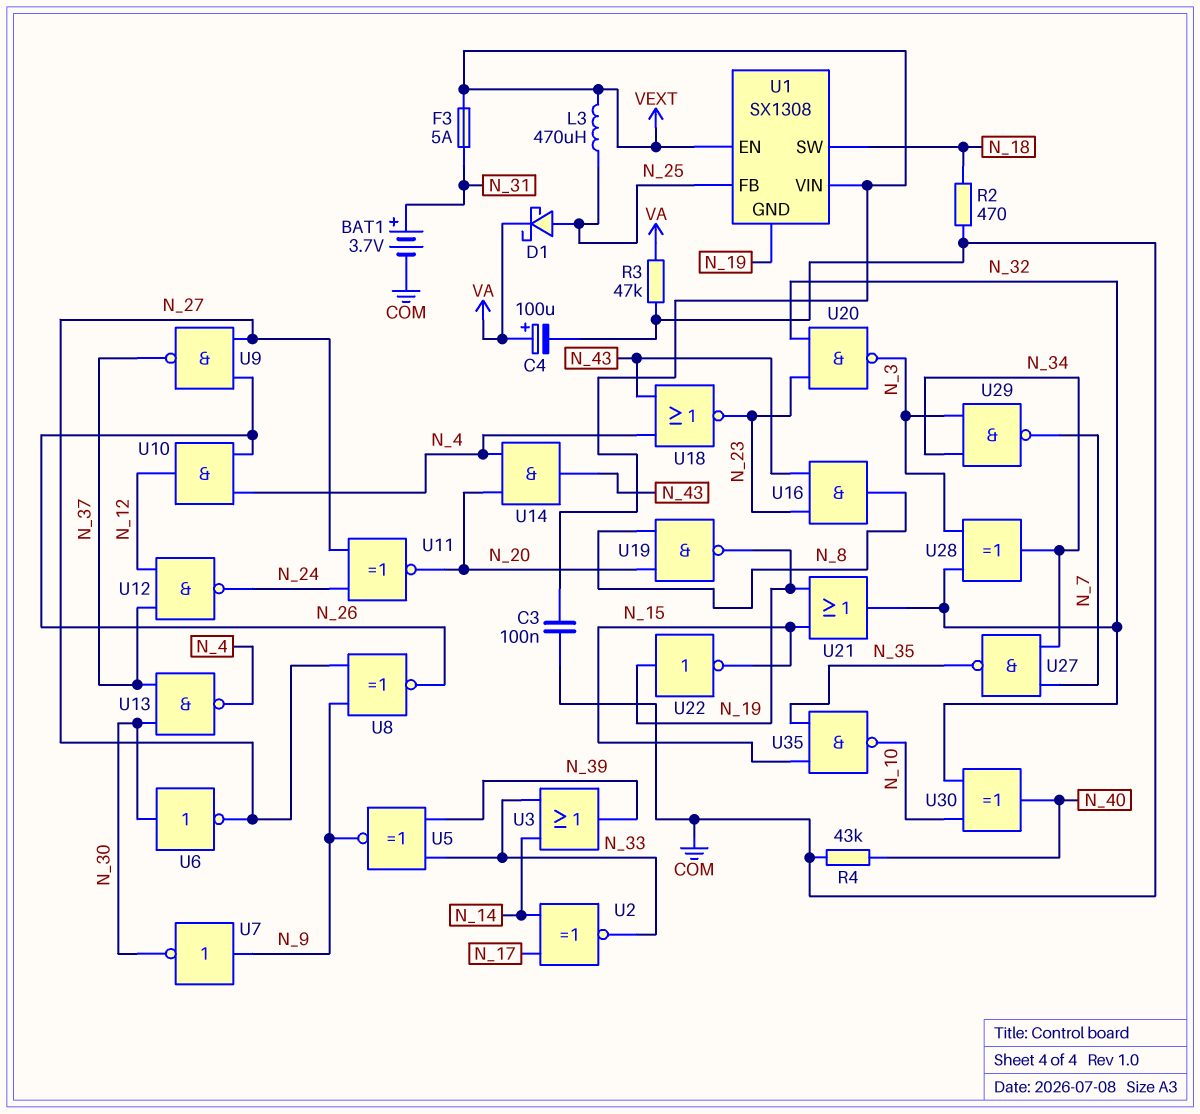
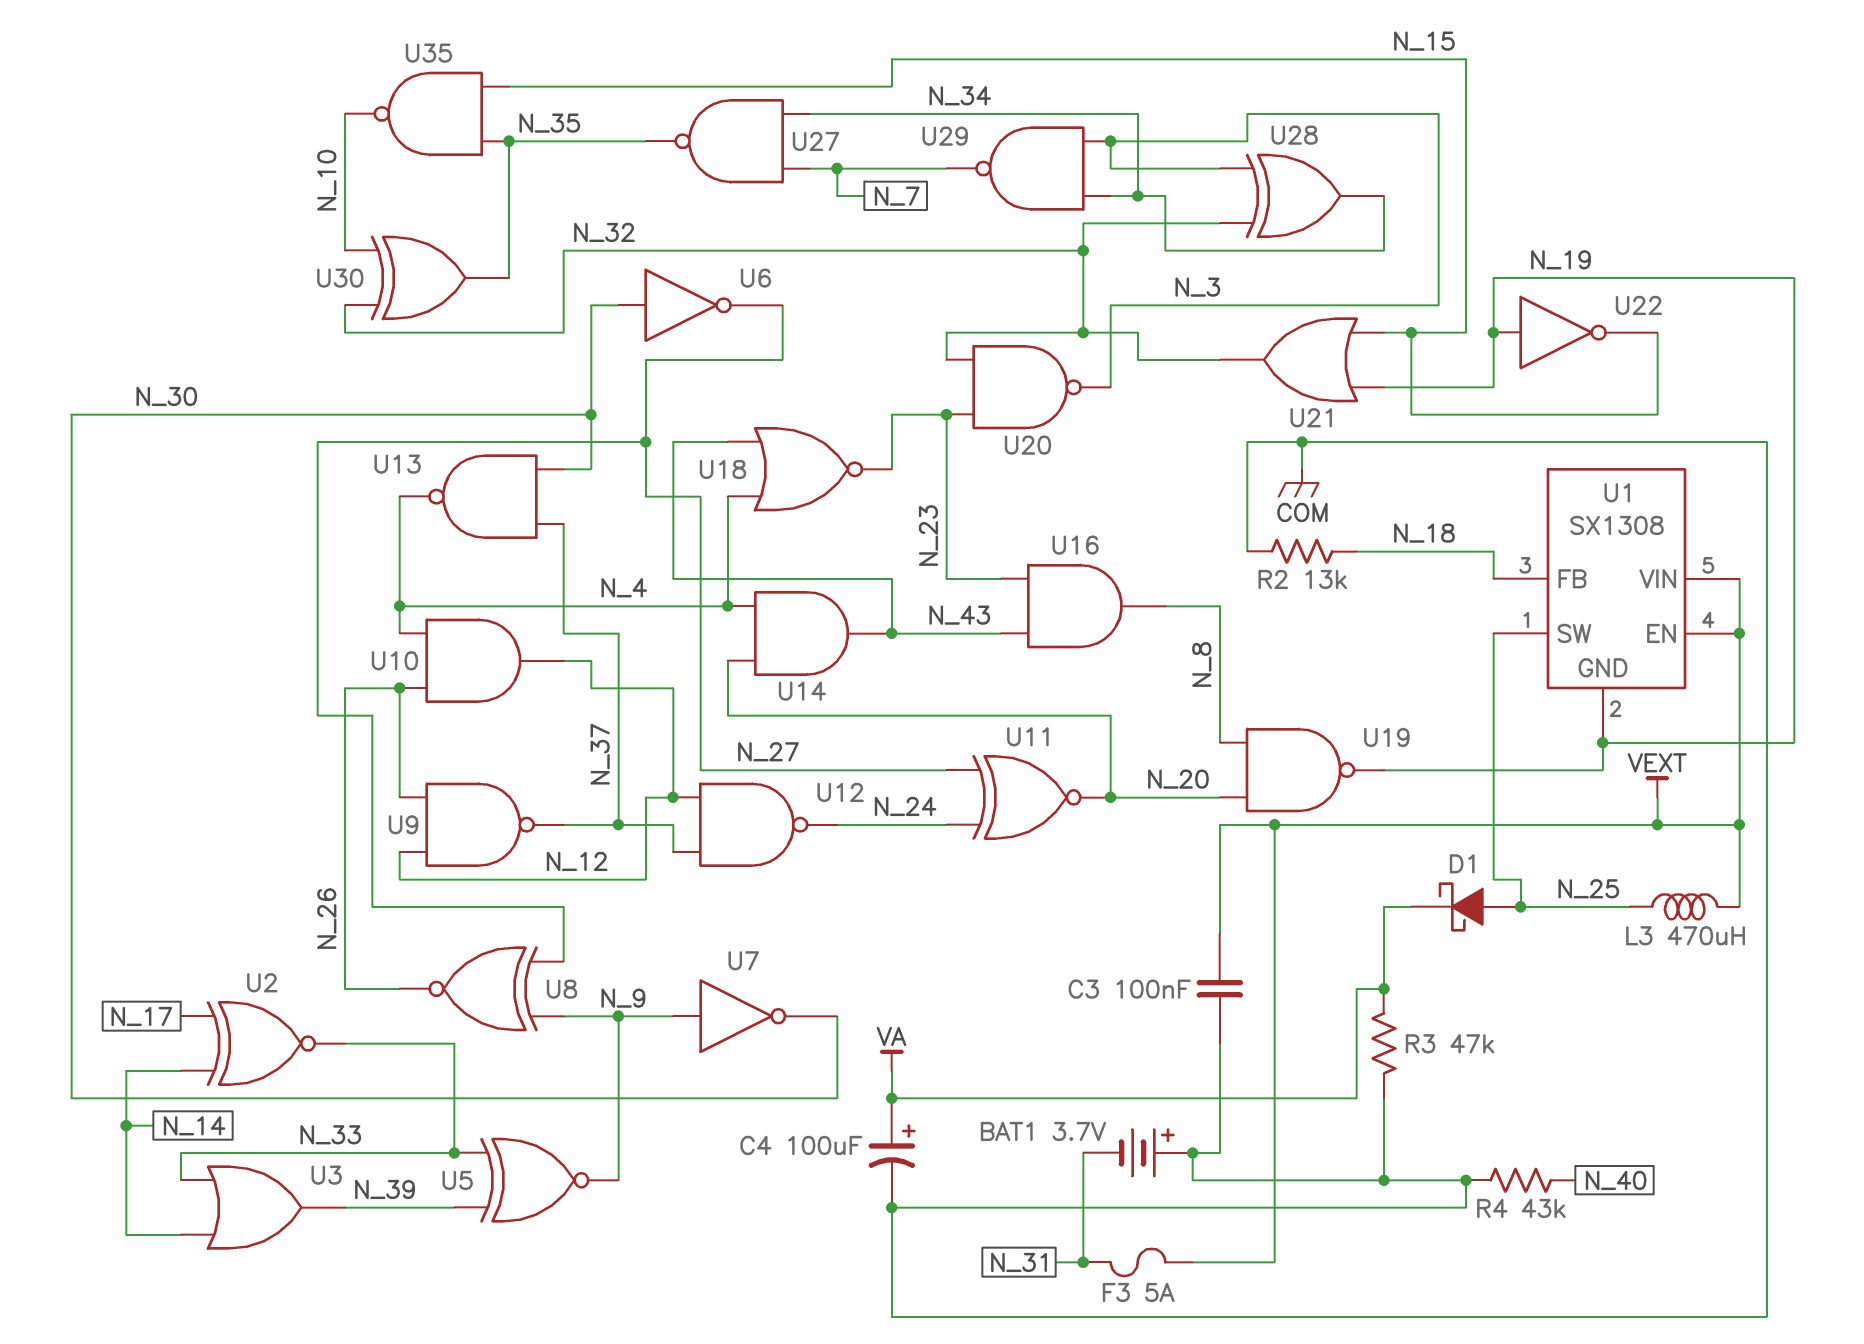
BAT1: 3.7V (plus N_31, minus COM) -> 3.7V (plus COM, minus N_31)
R2: 470 (COM, N_18) -> 13k (COM, N_18)
U1 pin FB: N_25 -> N_18
U1 pin SW: N_18 -> N_25
U9: NAND (in N_26, in N_27, out N_37) -> NAND (in N_12, in N_26, out N_37)
U30: XOR (in N_10, in N_32, out N_40) -> XOR (in N_10, in N_32, out N_35)

